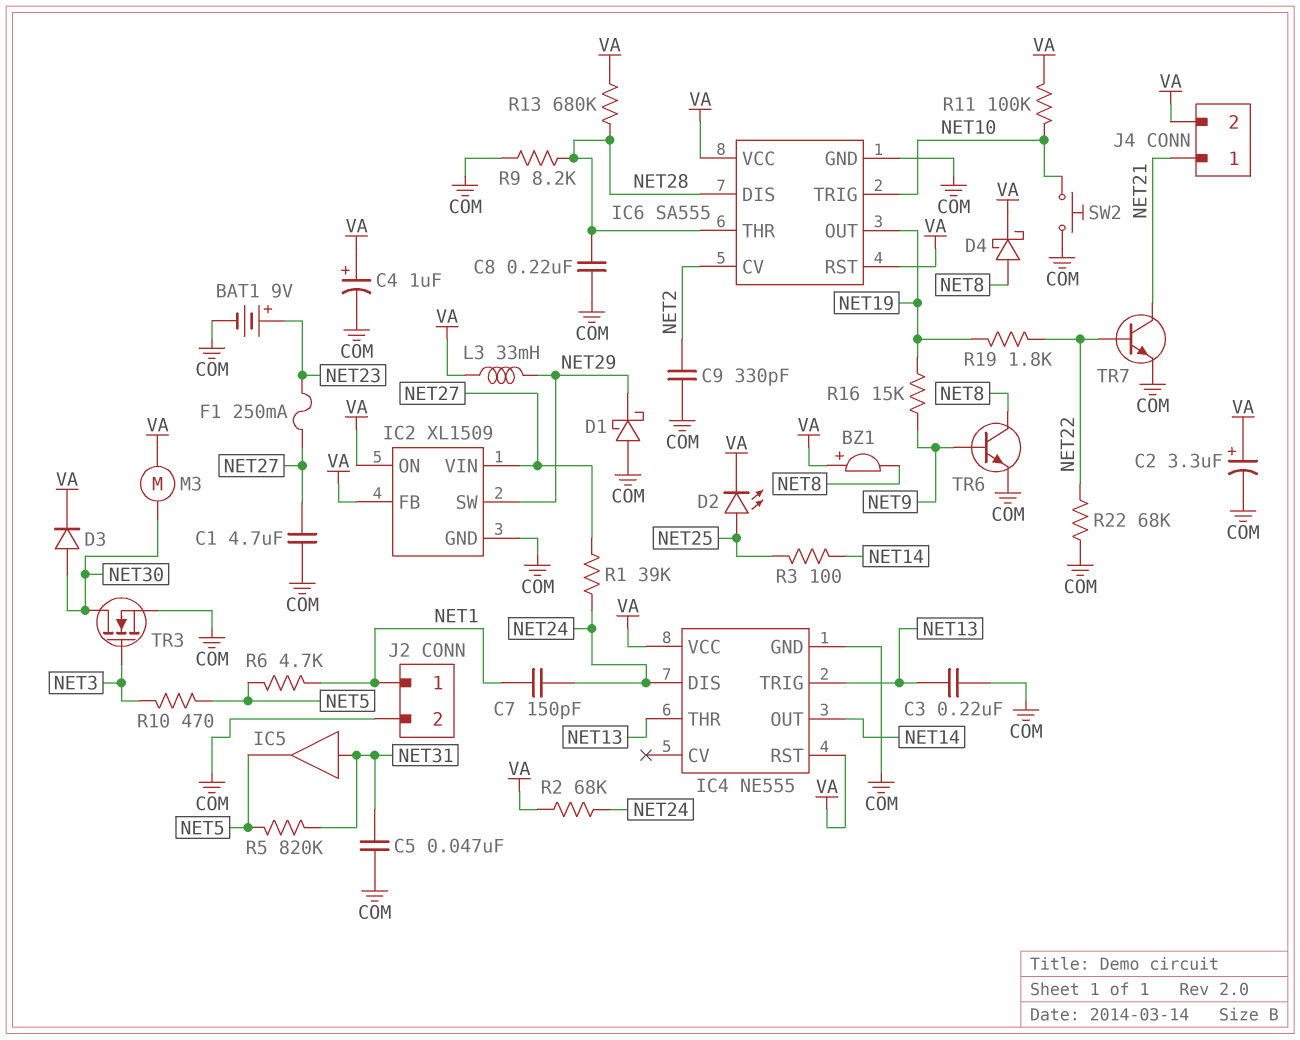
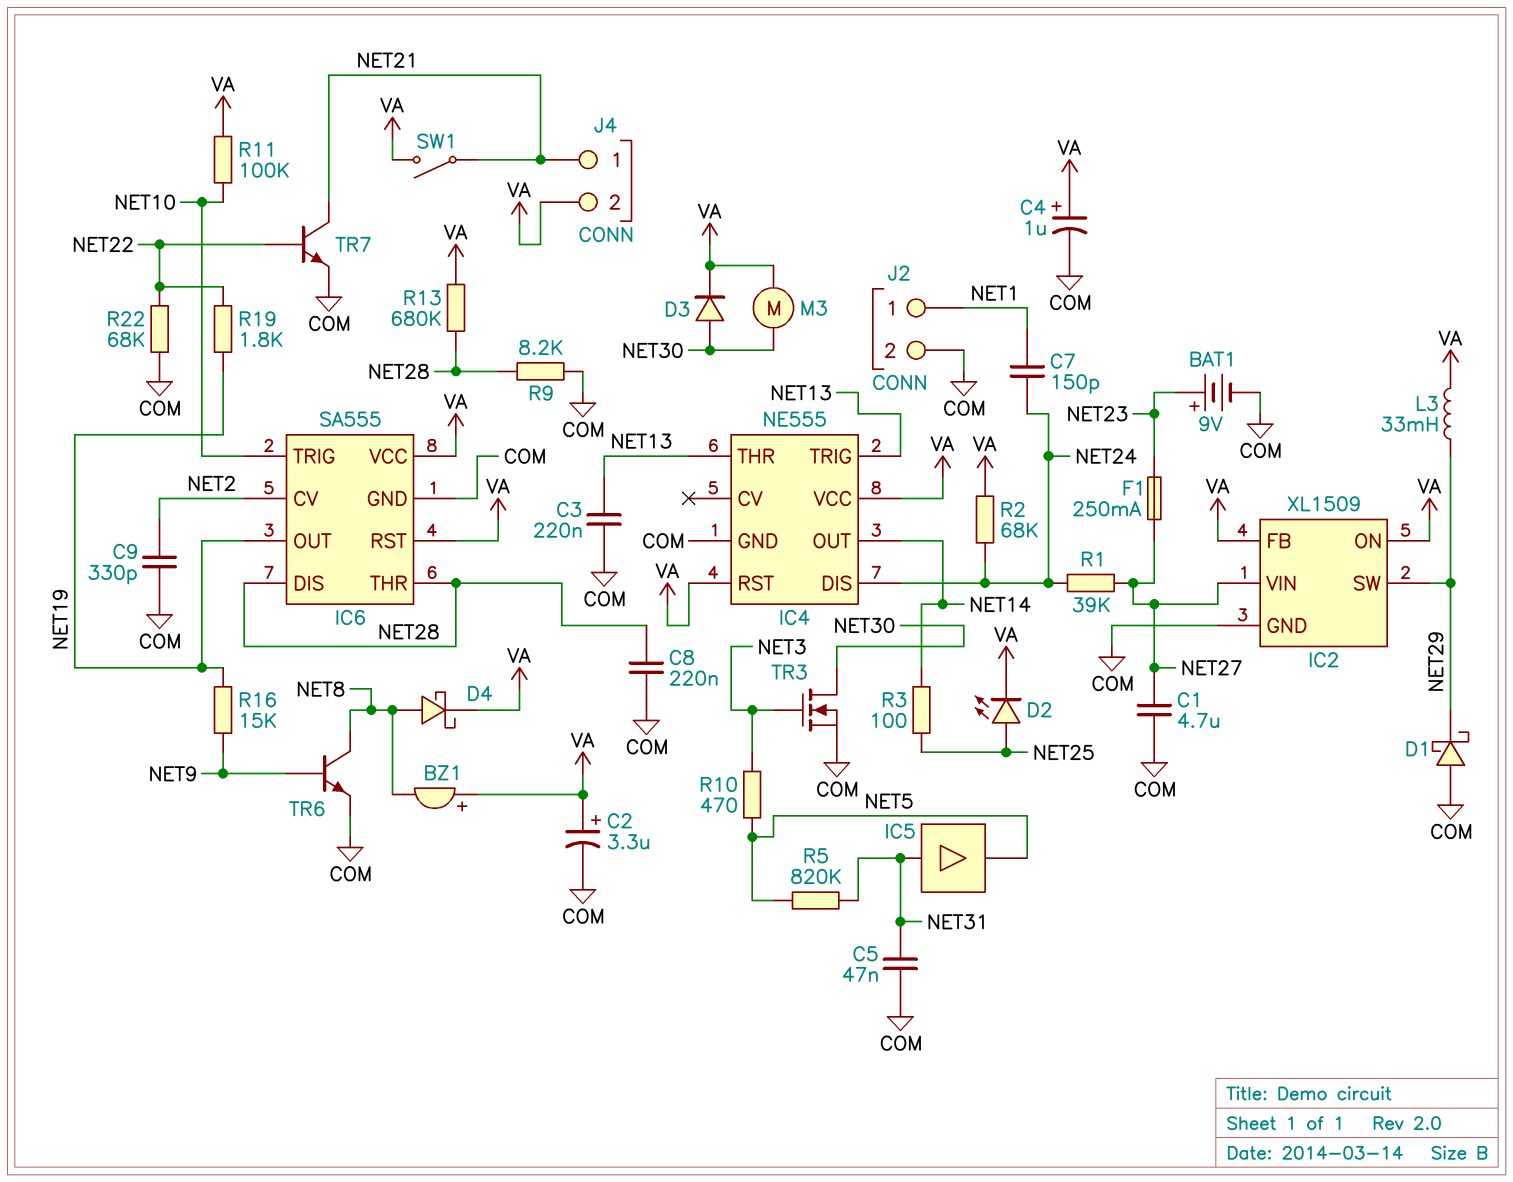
R6: 4.7k (NET1, NET5) -> none
SW1: none -> switch (NET21, VA)
SW2: button (COM, NET10) -> none

